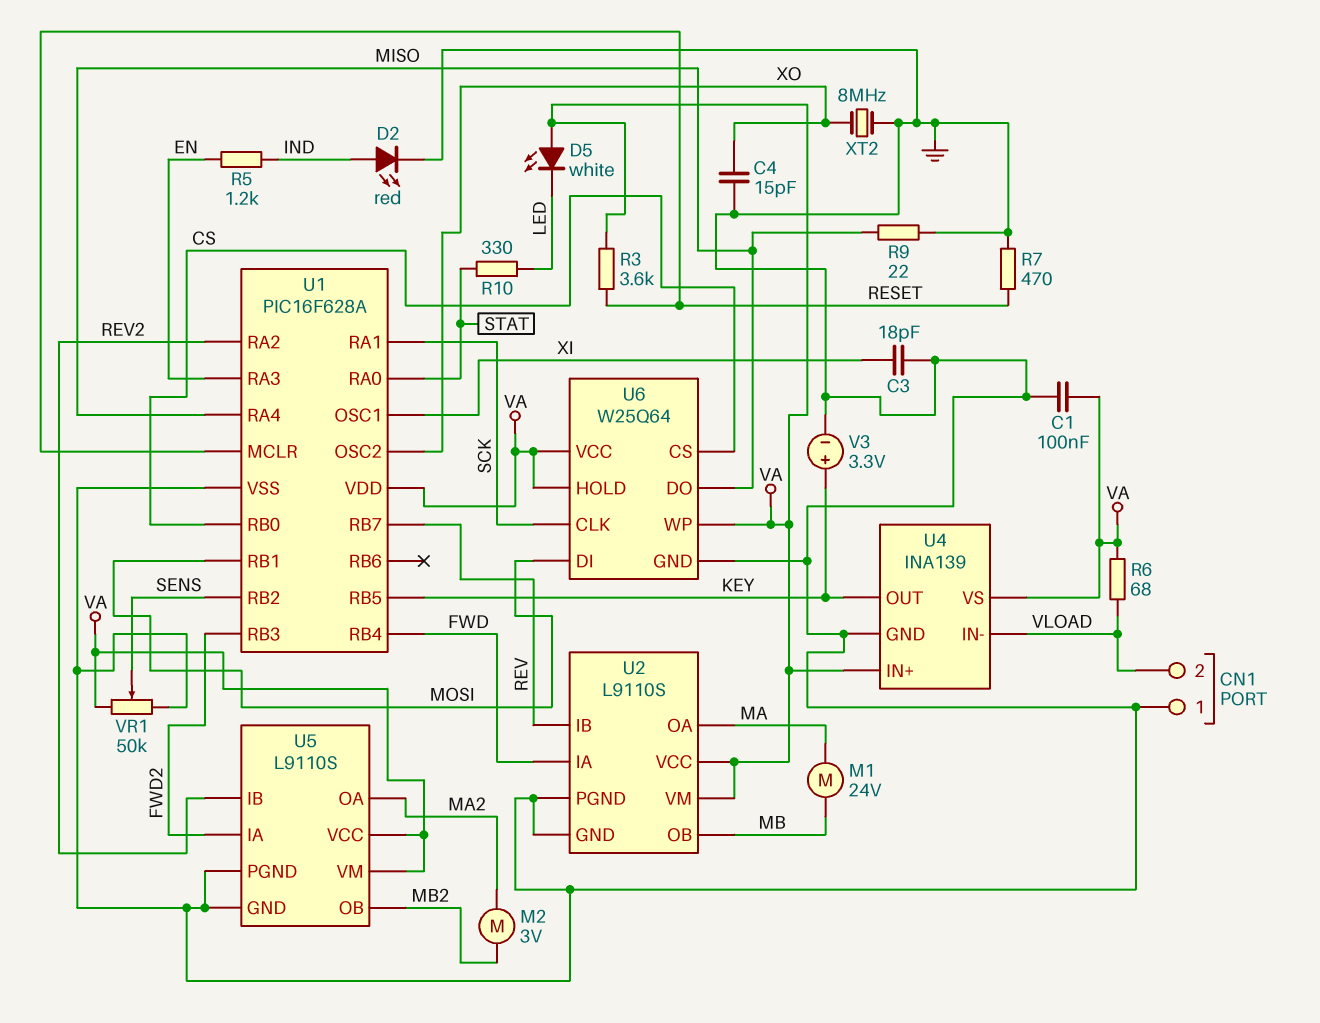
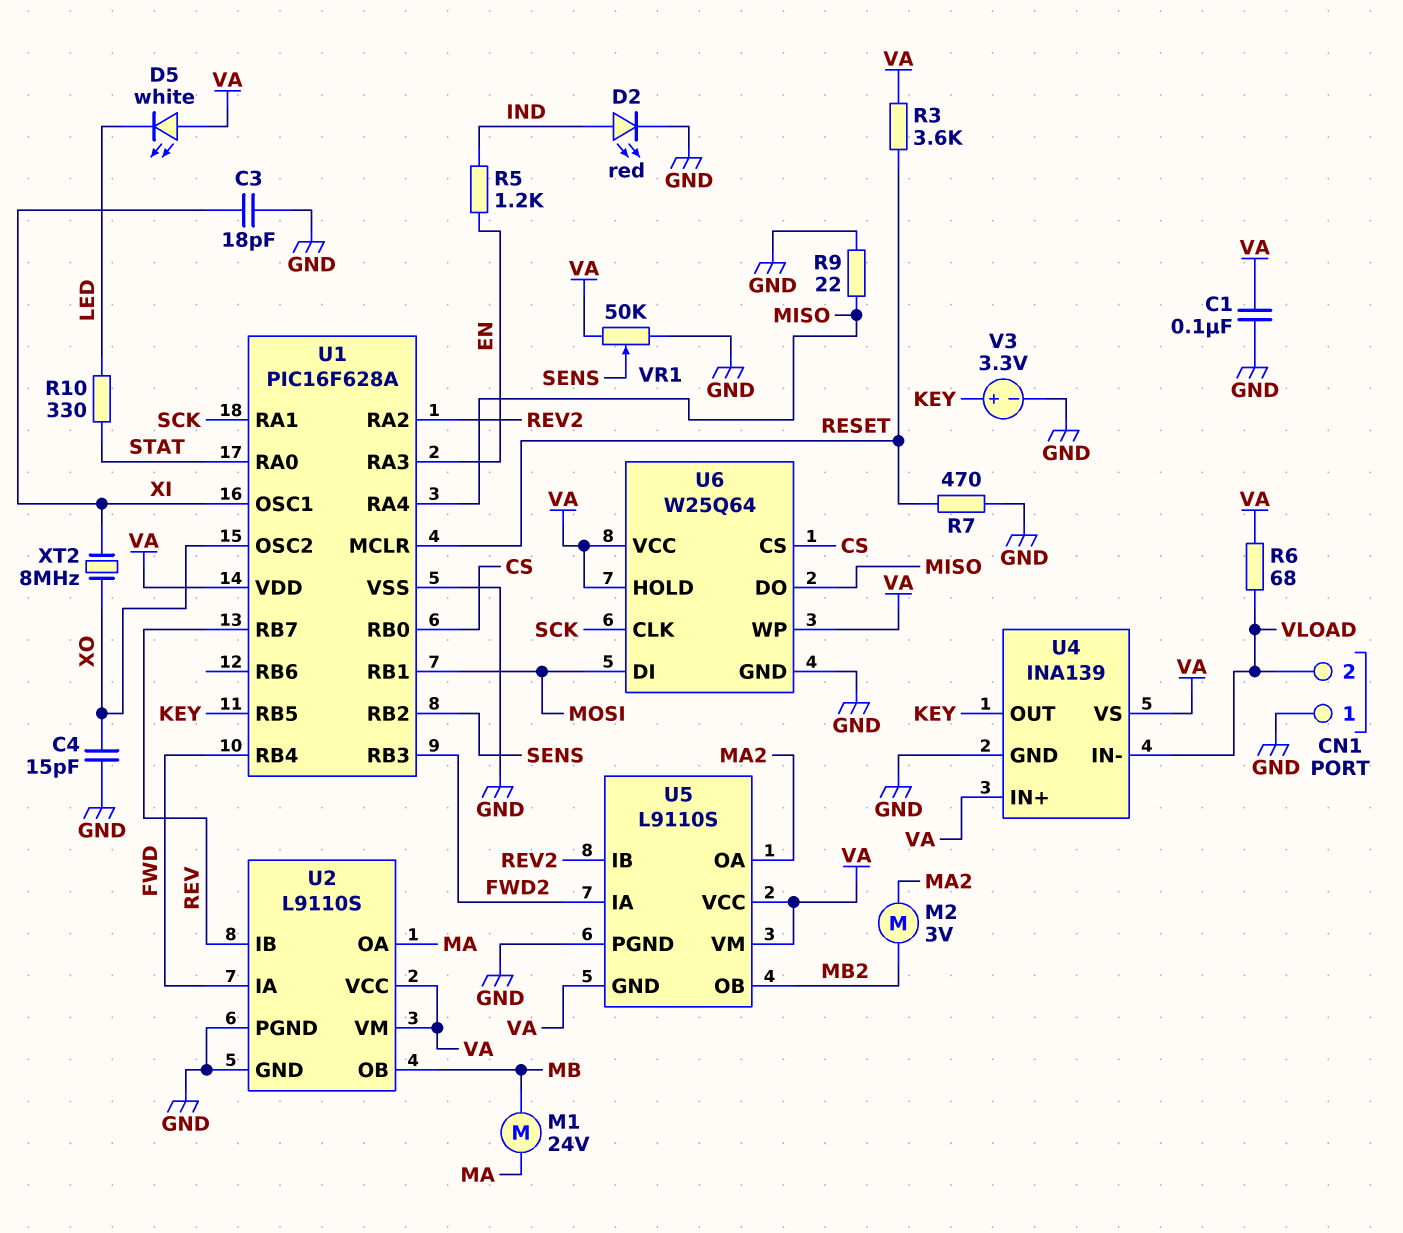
U5 pin GND: GND -> VA
XT2: 8MHz (GND, XO) -> 8MHz (XI, XO)

